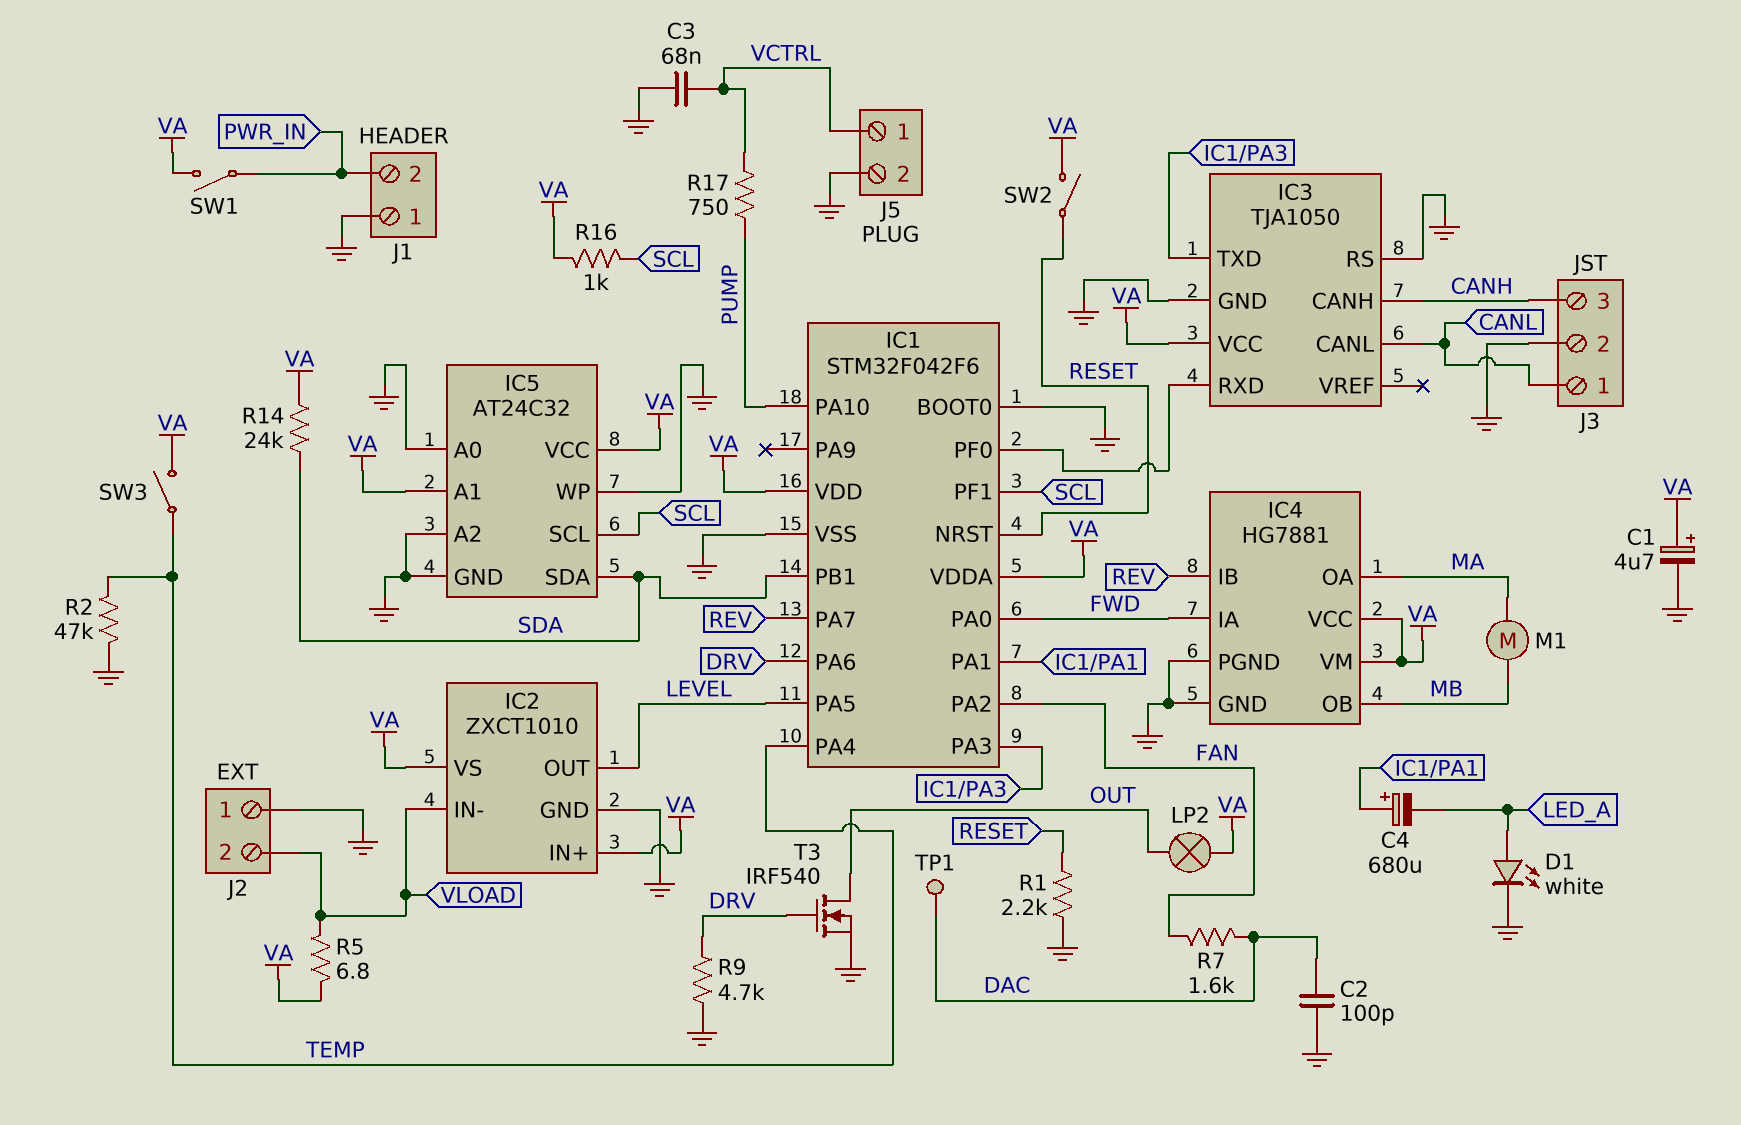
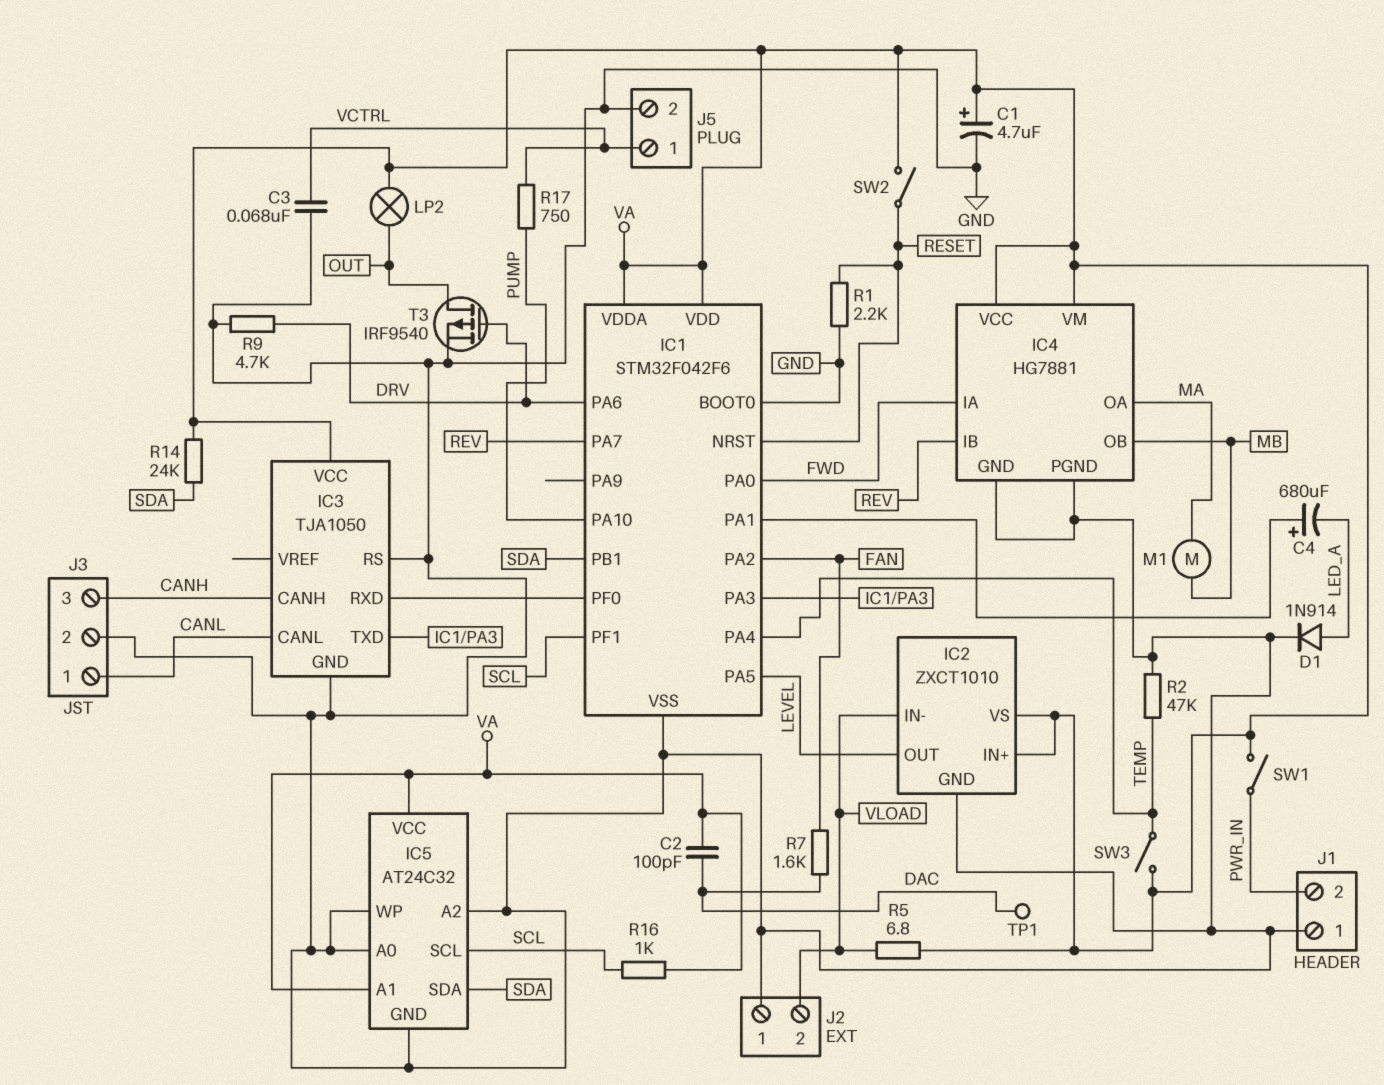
C2: 100pF (DAC, GND) -> 100pF (DAC, VA)
D1: LED white (A LED_A, K GND) -> diode 1N914 (A LED_A, K GND)
T3: NMOS IRF540 (G DRV, D OUT, S GND) -> PMOS IRF9540 (G DRV, D OUT, S GND)

